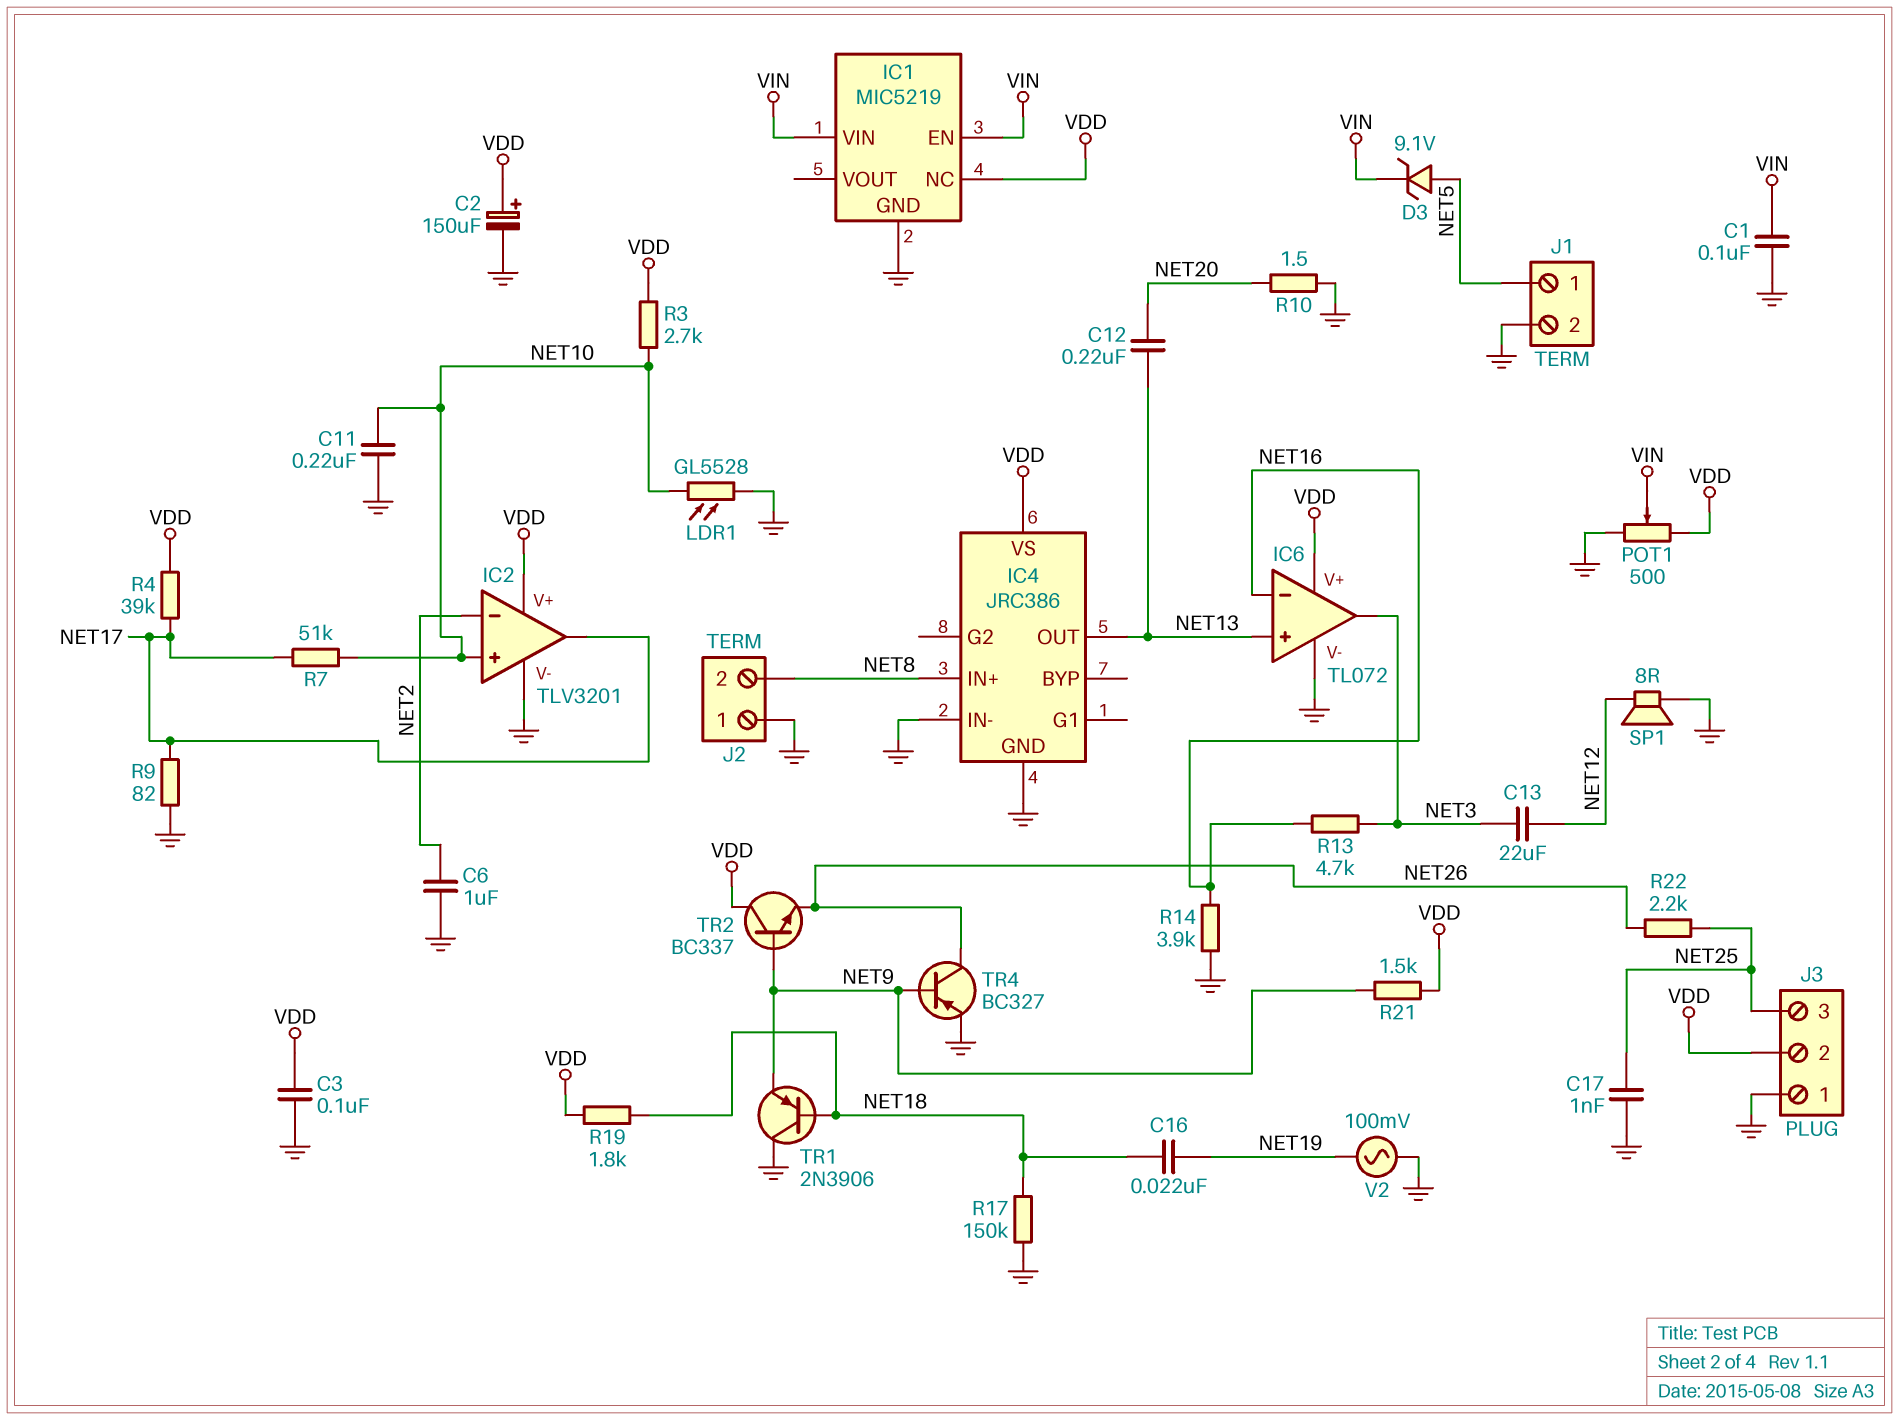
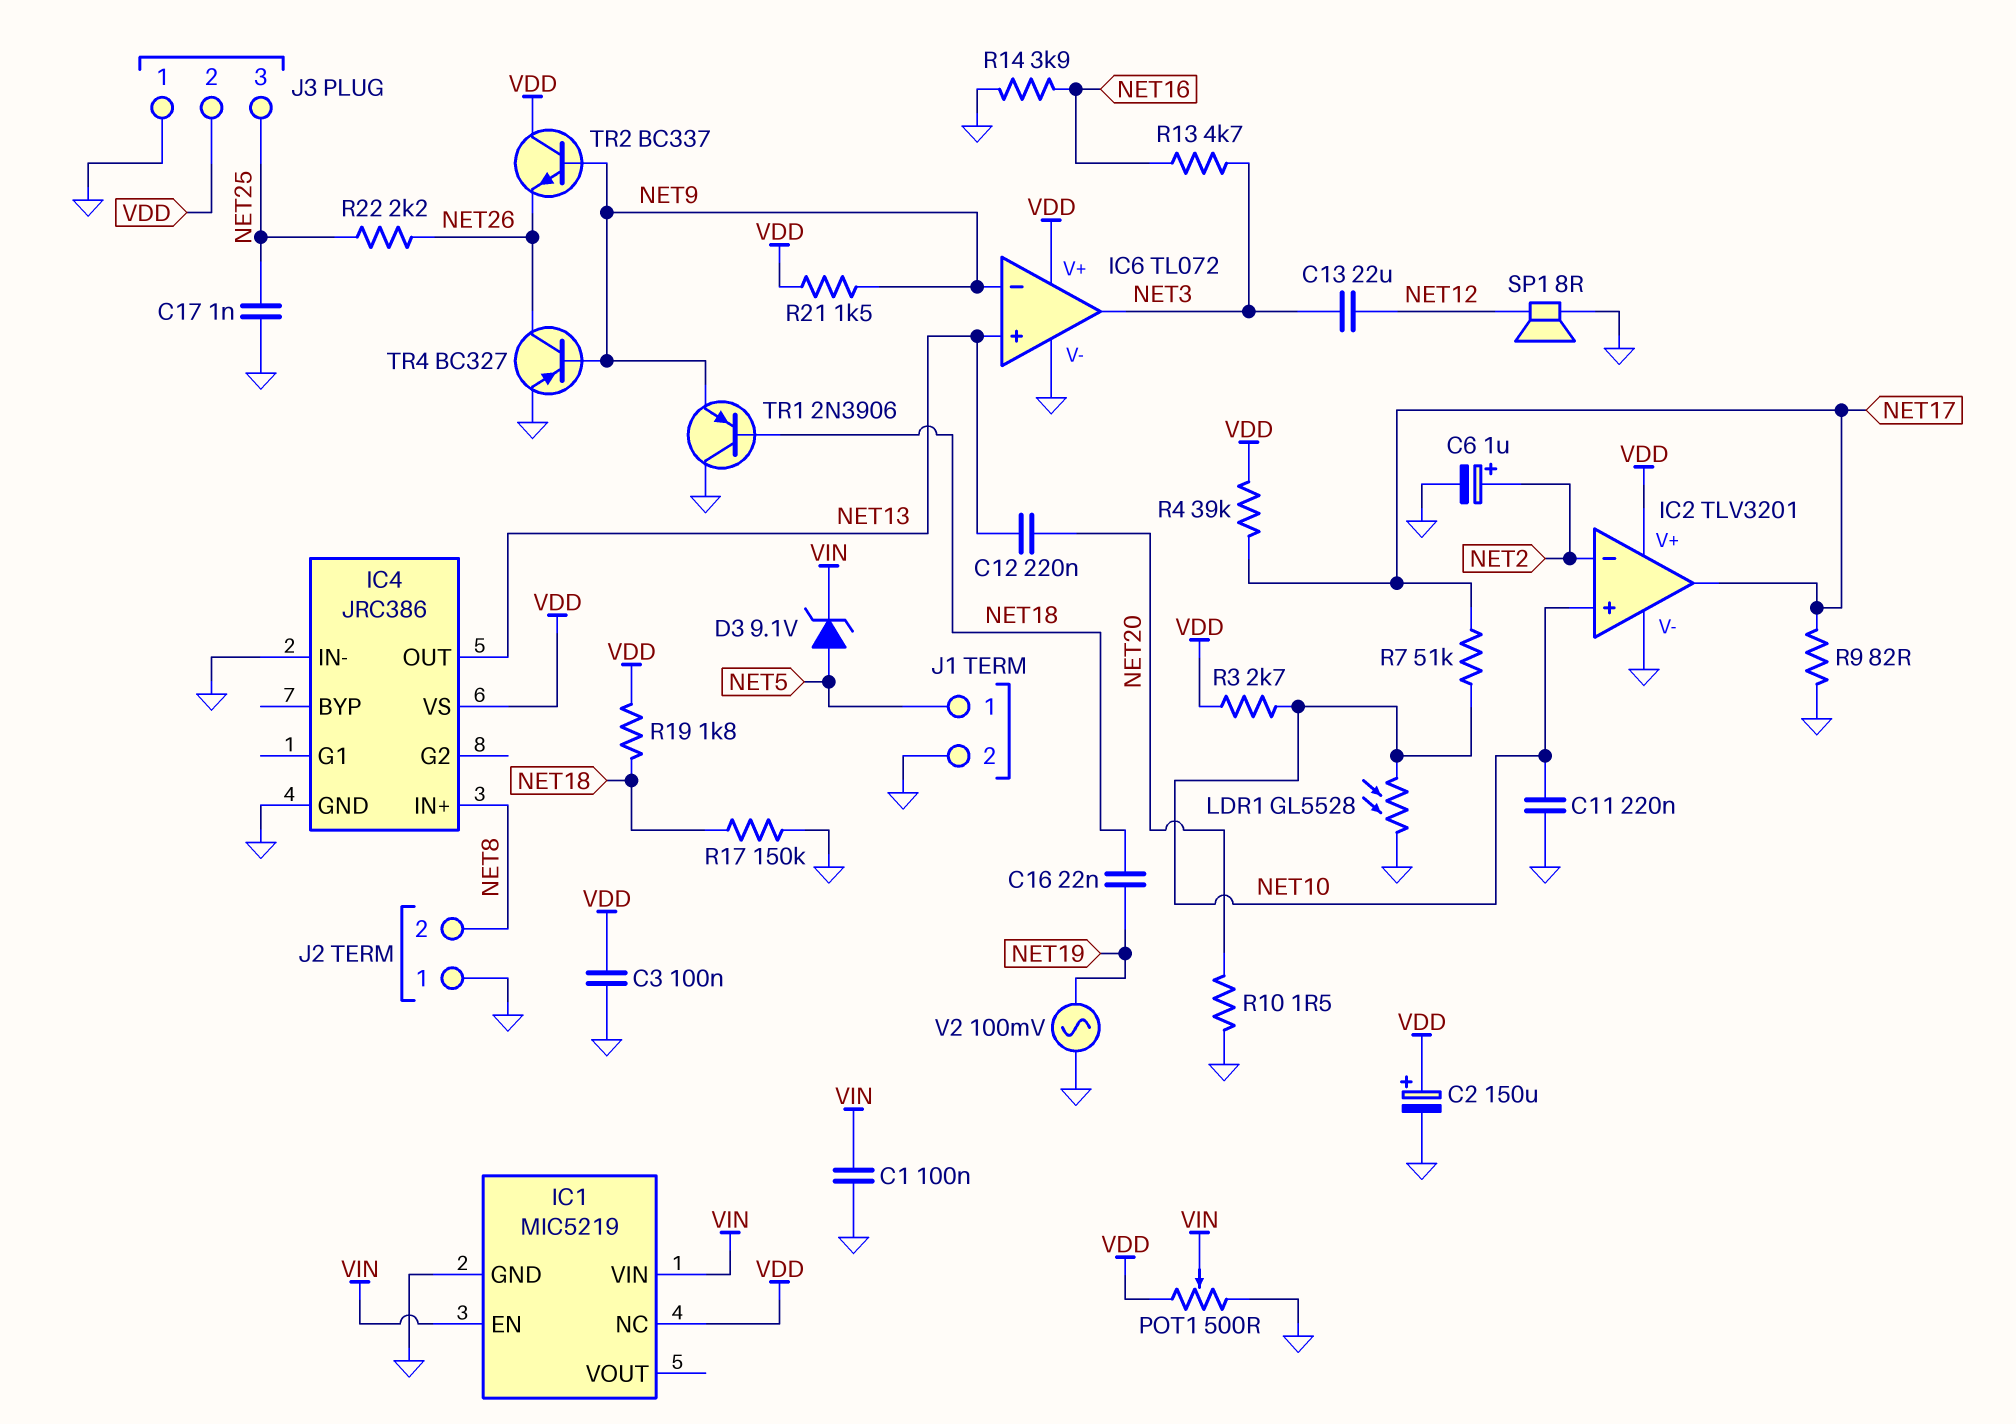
C6: 1uF (GND, NET2) -> 1uF (plus NET2, minus GND)
IC6 pin in-: NET16 -> NET9

